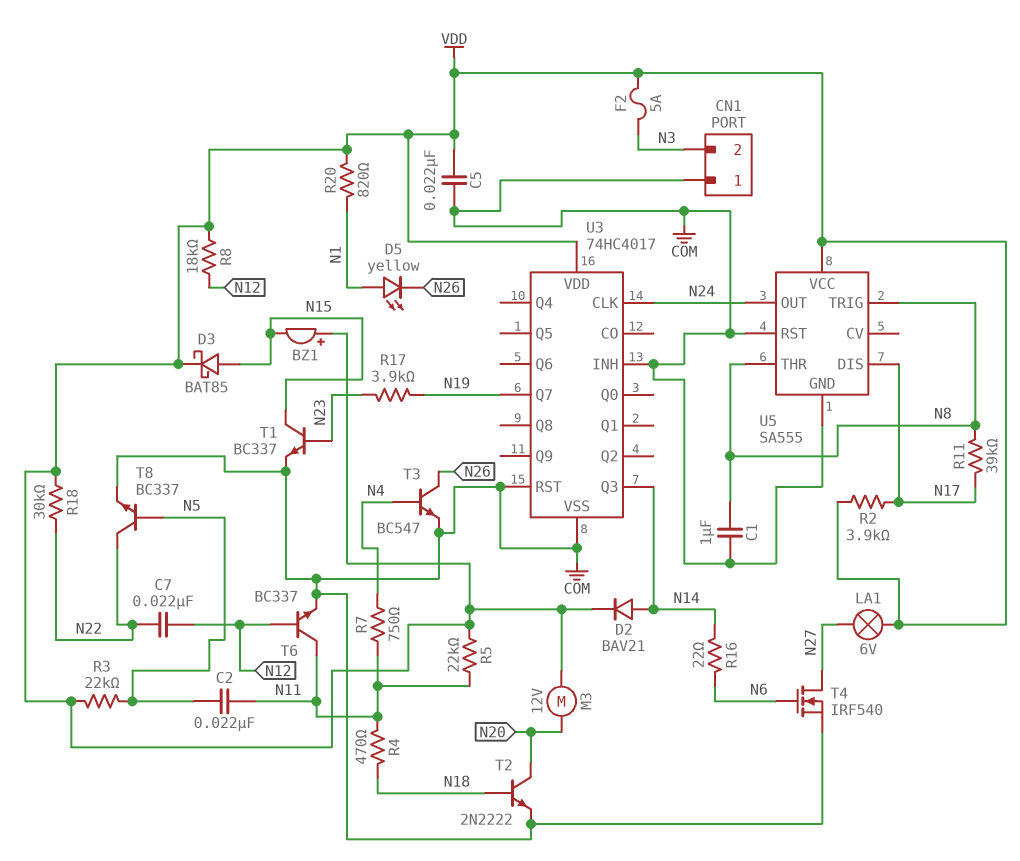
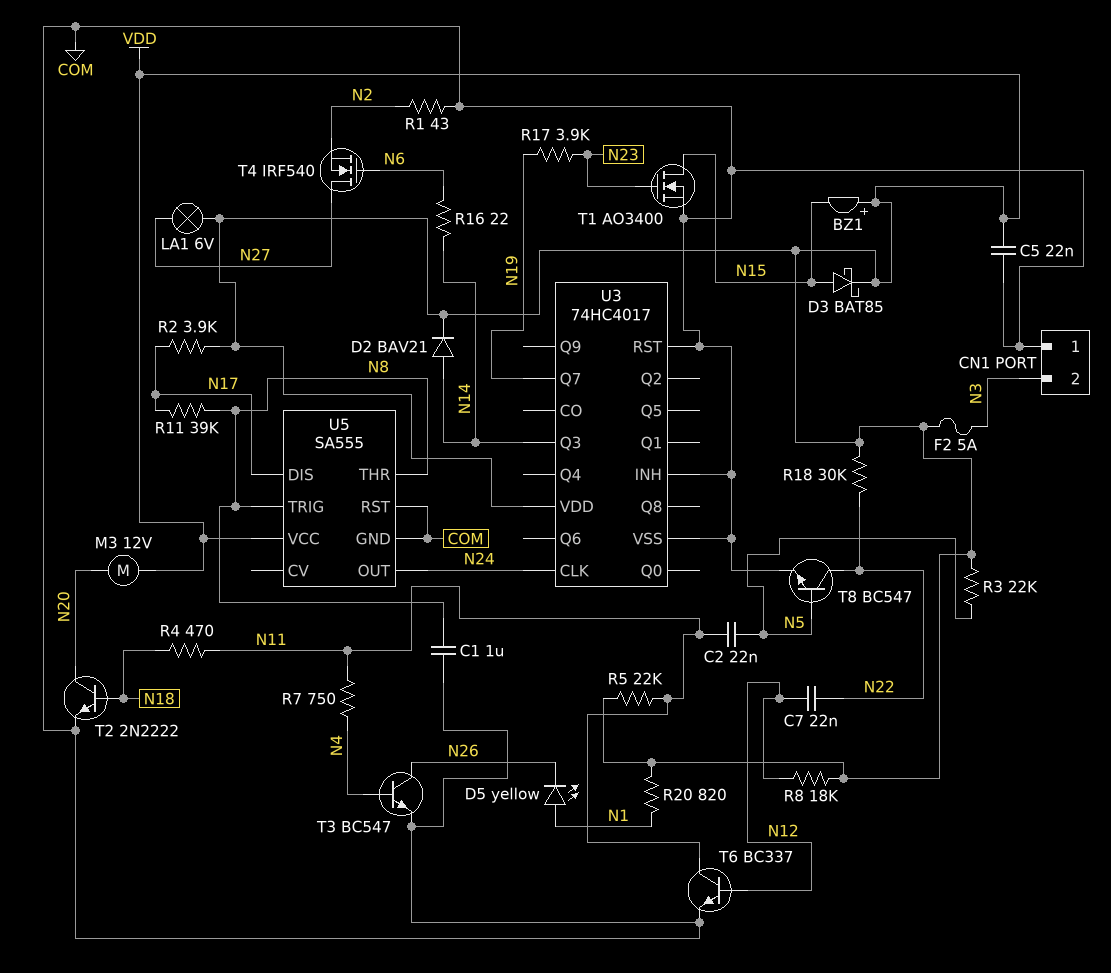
R1: none -> 43 (COM, N2)
T1: NPN BC337 (B N23, C N15, E COM) -> NMOS AO3400 (G N23, D N15, S COM)
T4: NMOS IRF540 (G N6, D N27, S COM) -> NMOS IRF540 (G N6, D N27, S N2)
T8: NPN BC337 (B N5, C N22, E COM) -> NPN BC547 (B N5, C N22, E COM)

